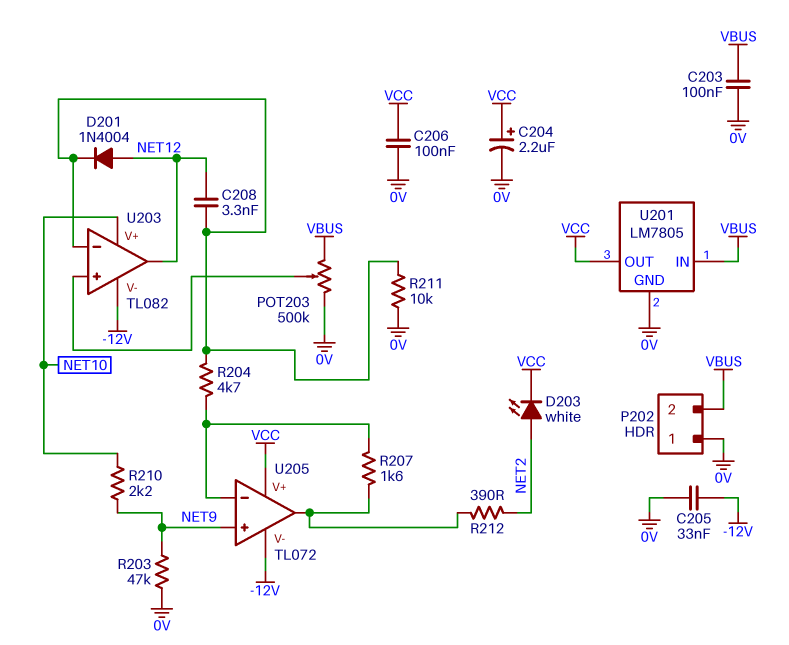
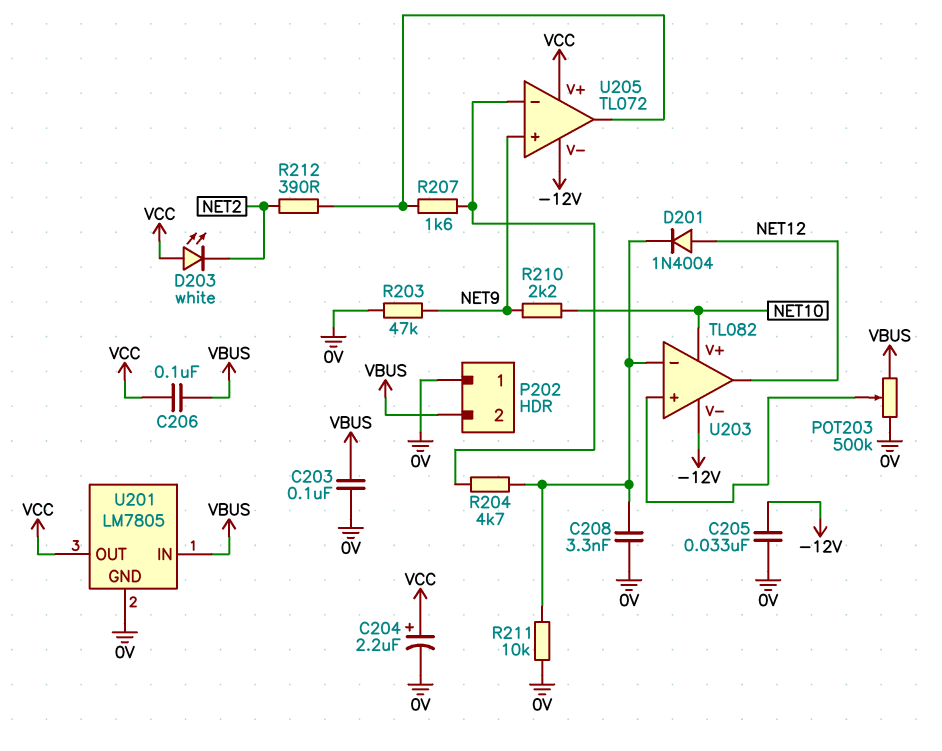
C206: 100nF (0V, VCC) -> 100nF (VBUS, VCC)
C208: 3.3nF (NET12, U203/in-) -> 3.3nF (0V, U203/in-)
D203: LED white (A NET2, K VCC) -> LED white (A VCC, K NET2)

